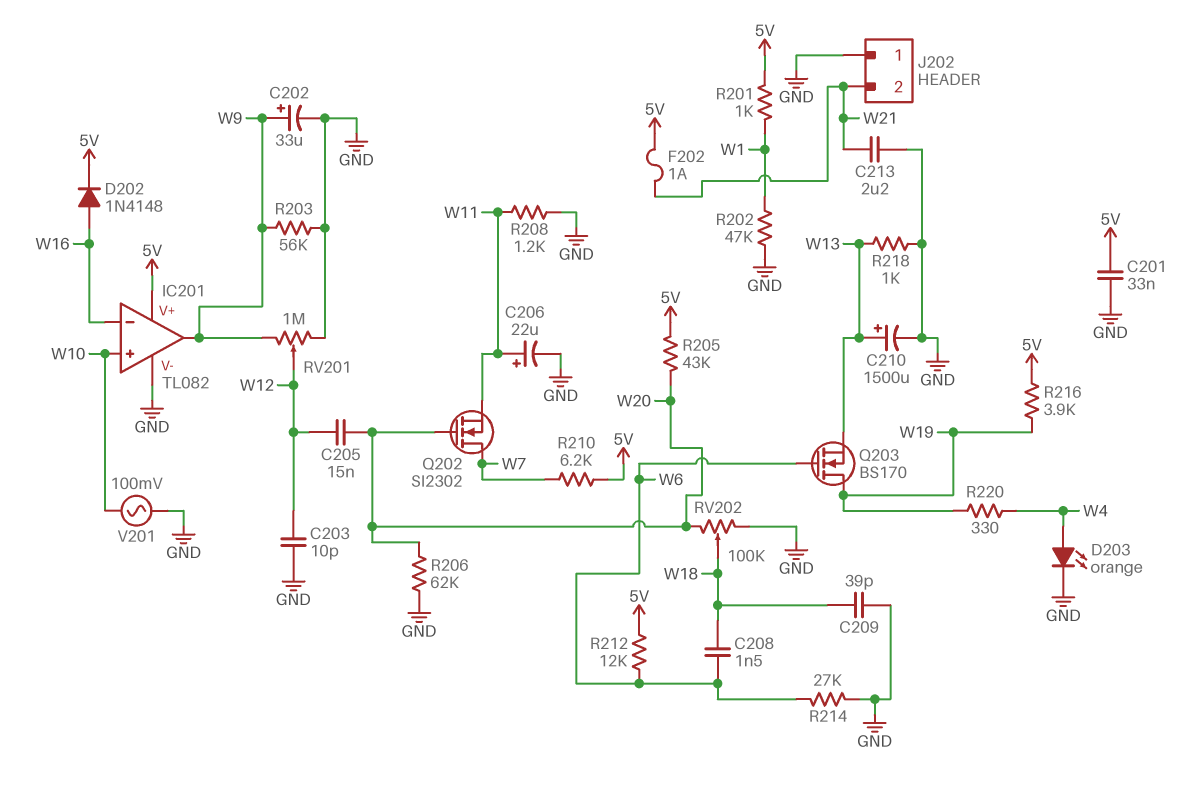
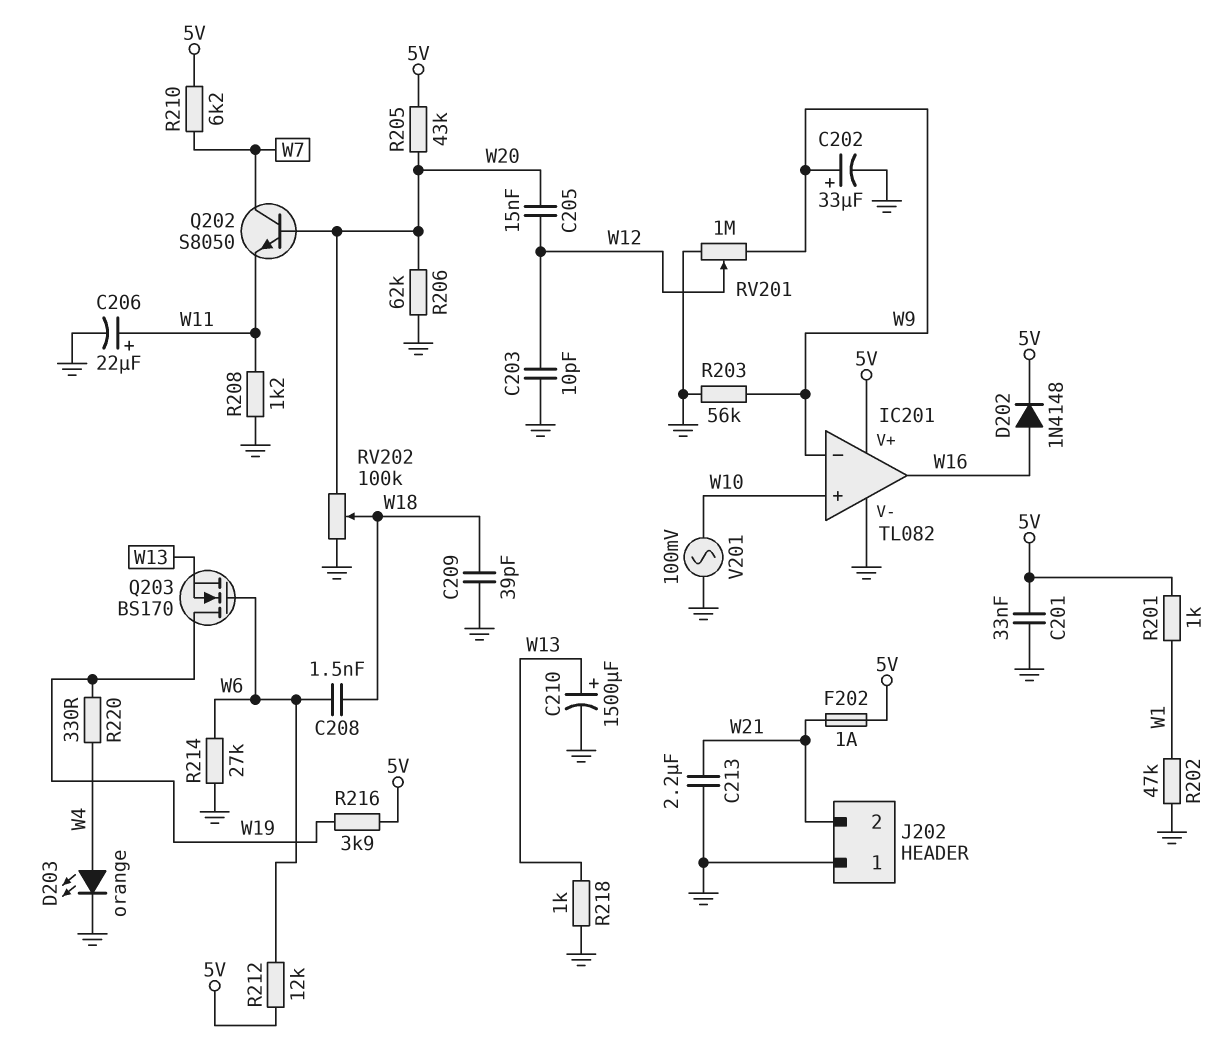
IC201 pin in-: W16 -> W9
IC201 pin out: W9 -> W16
Q202: NMOS SI2302 (G W20, D W7, S W11) -> NPN S8050 (B W20, C W7, E W11)

